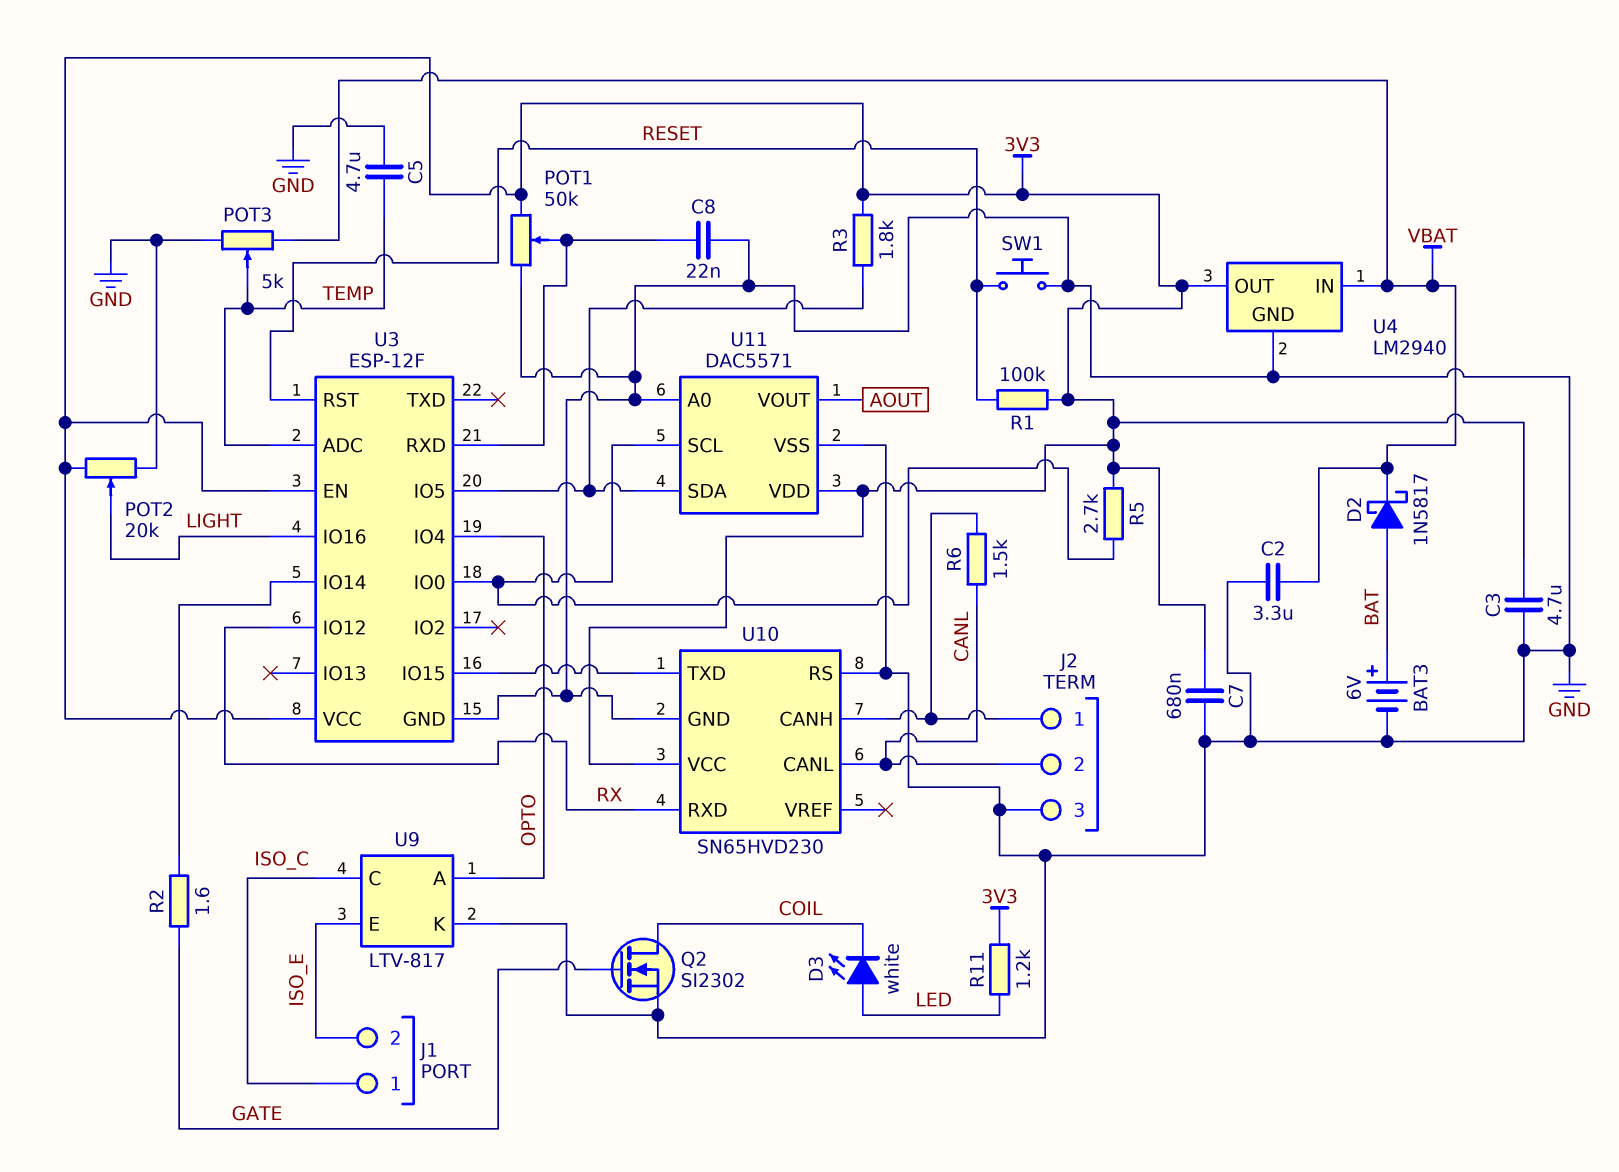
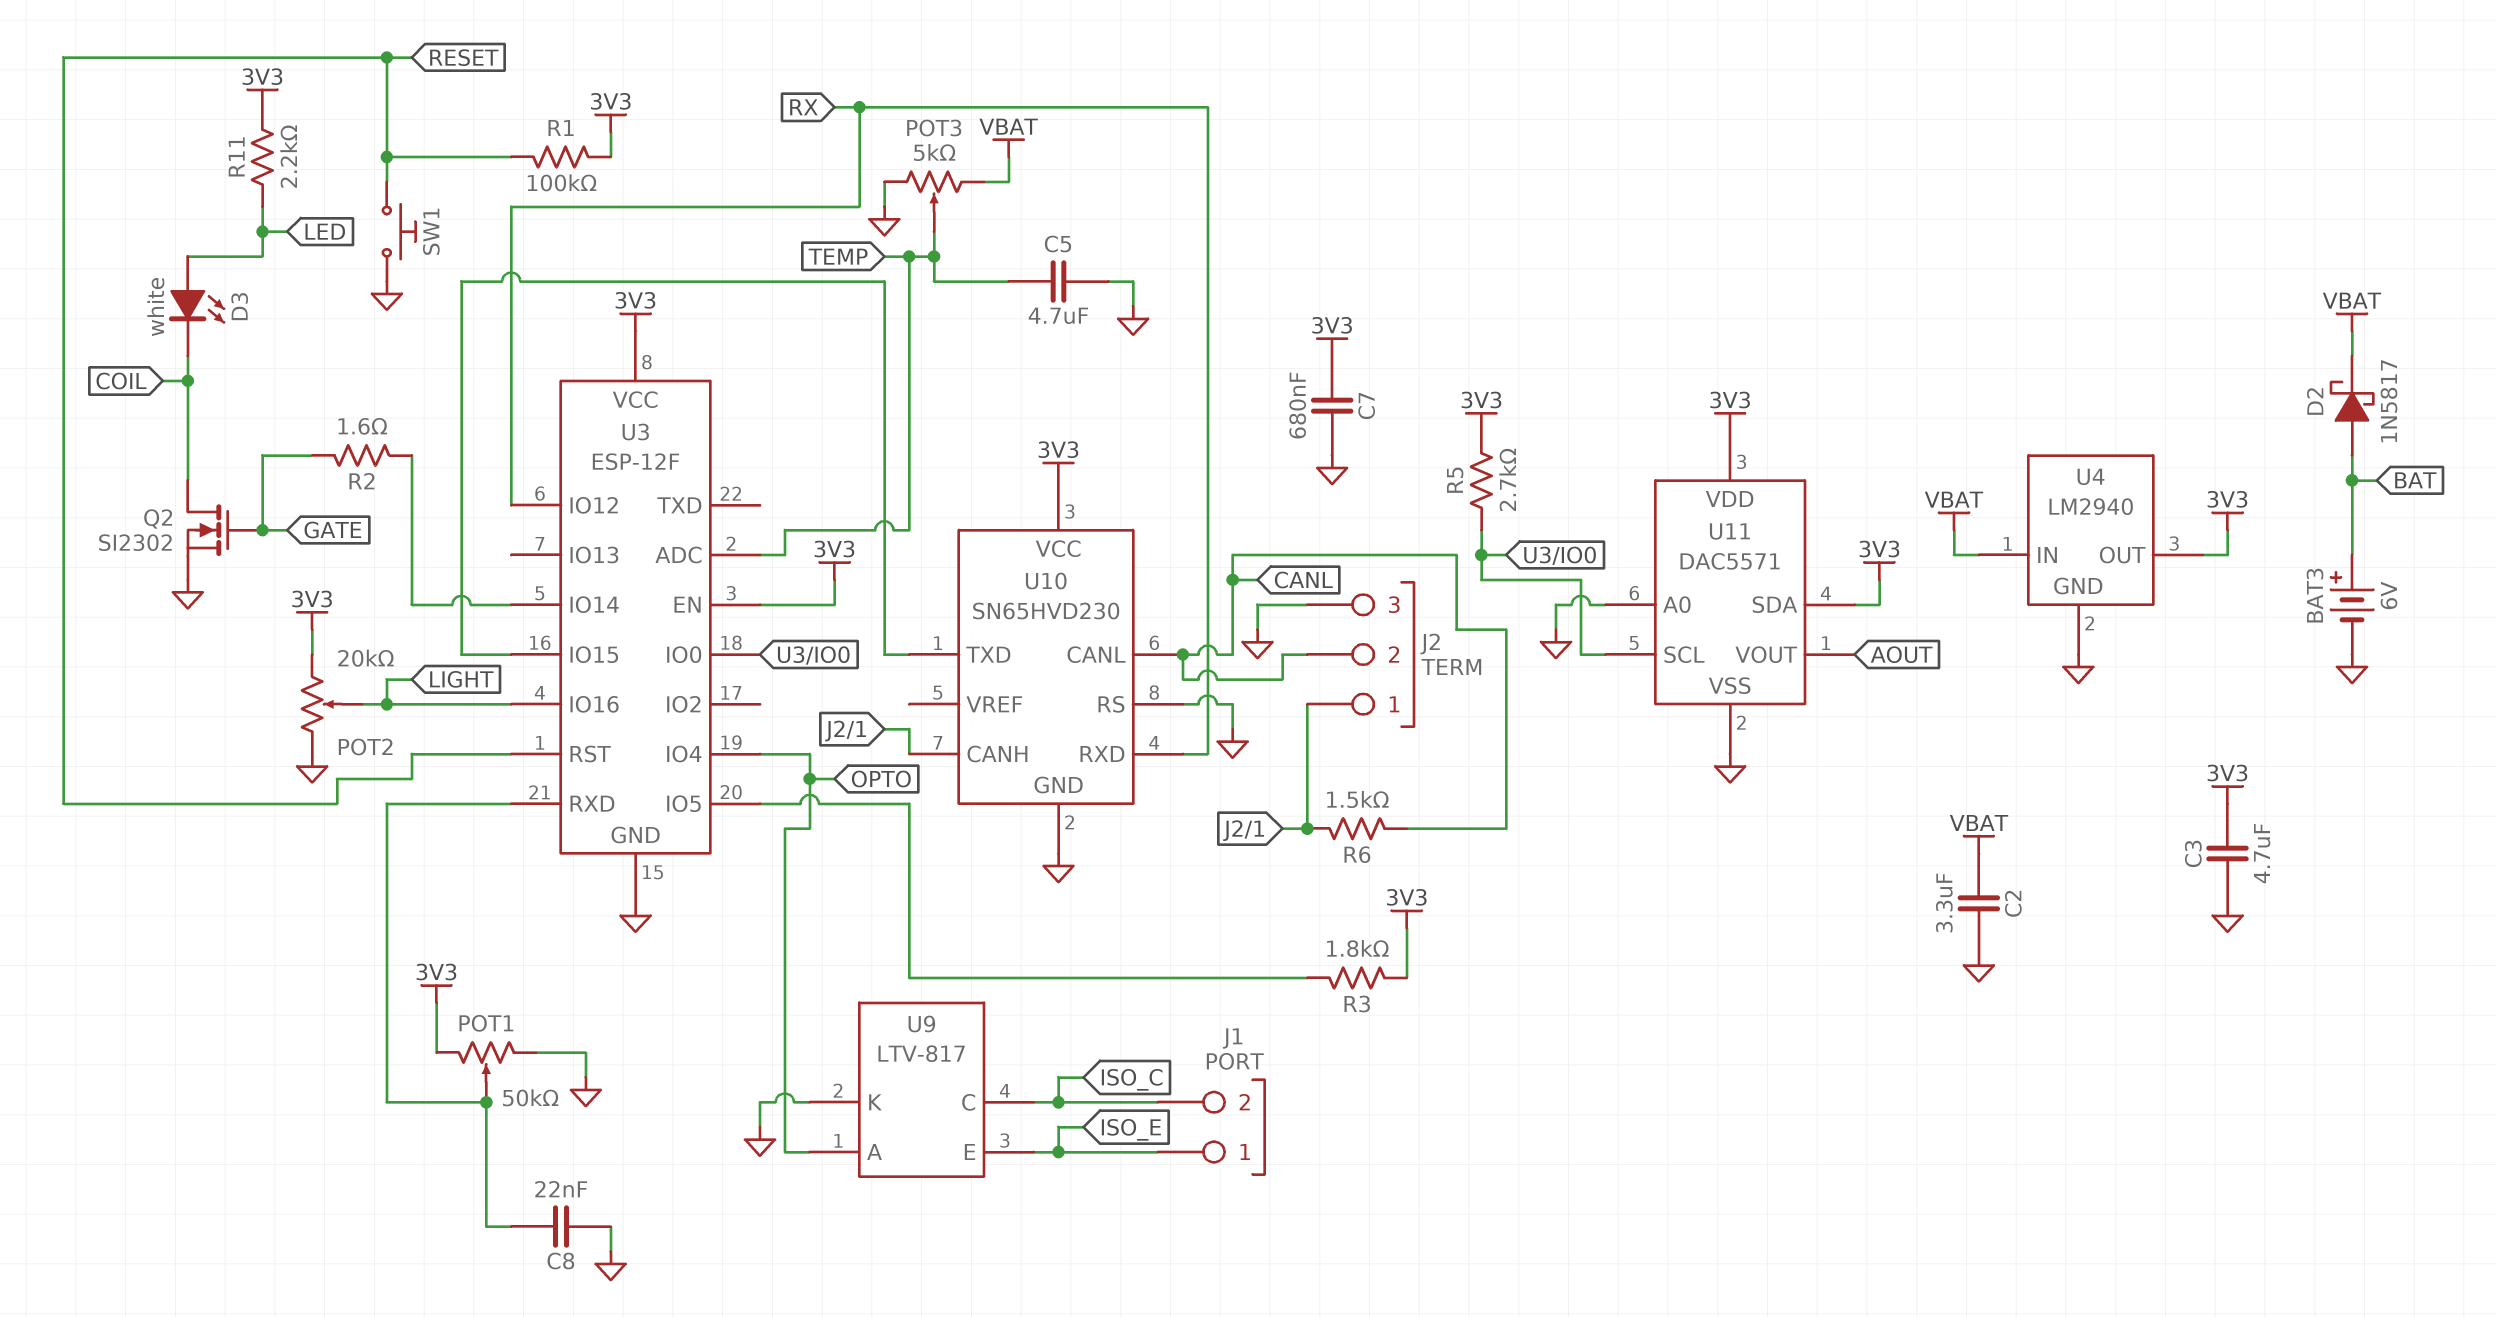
J1 pin 1: ISO_C -> ISO_E
J1 pin 2: ISO_E -> ISO_C
R11: 1.2k (3V3, LED) -> 2.2k (3V3, LED)
U11 pin SDA: U3/IO5 -> 3V3

